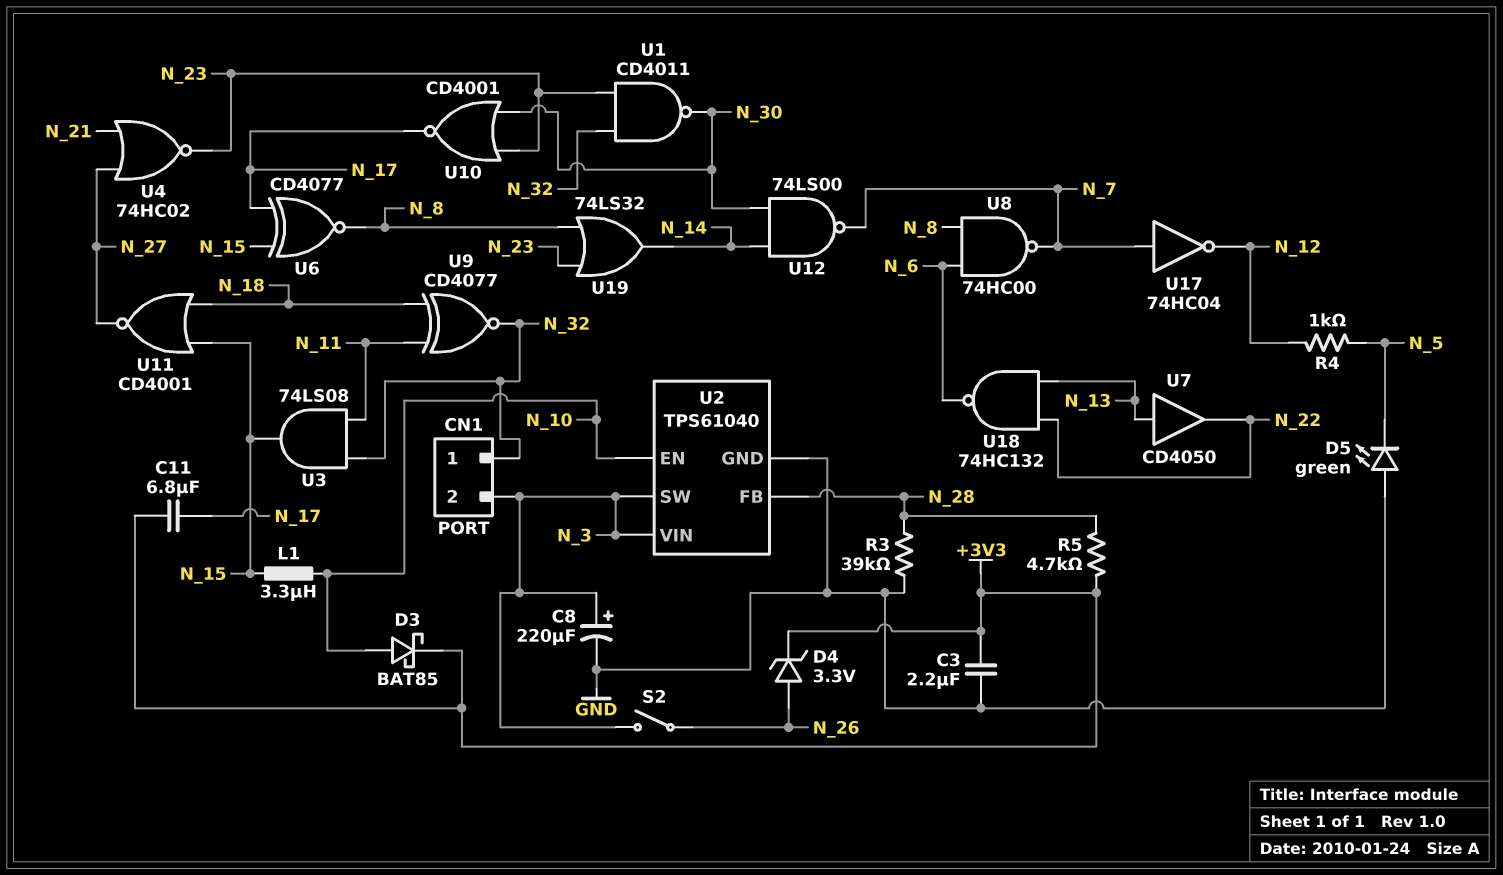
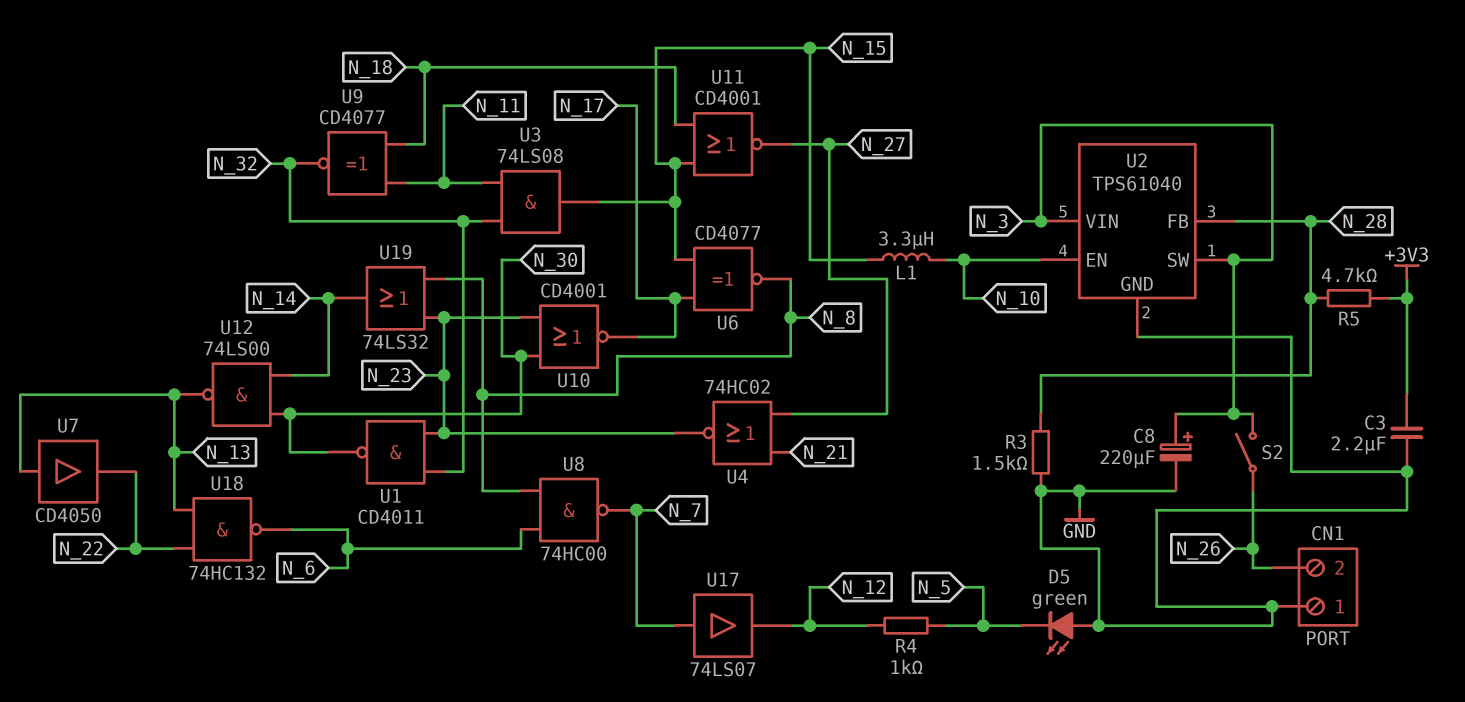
C11: 6.8uF (+3V3, N_17) -> none
CN1 pin 1: N_32 -> GND
CN1 pin 2: N_3 -> N_26
D3: schottky BAT85 (A N_10, K +3V3) -> none
D4: zener 3.3V (A N_26, K +3V3) -> none
R3: 39k (GND, N_28) -> 1.5k (GND, N_28)
U12: NAND 74LS00 (in N_14, in N_30, out N_7) -> NAND 74LS00 (in N_14, in N_30, out N_13)
U17: NOT 74HC04 (in N_7, out N_12) -> buffer 74LS07 (in N_7, out N_12)

